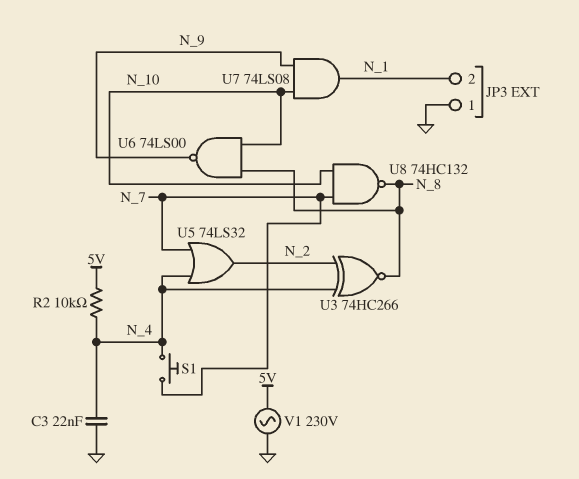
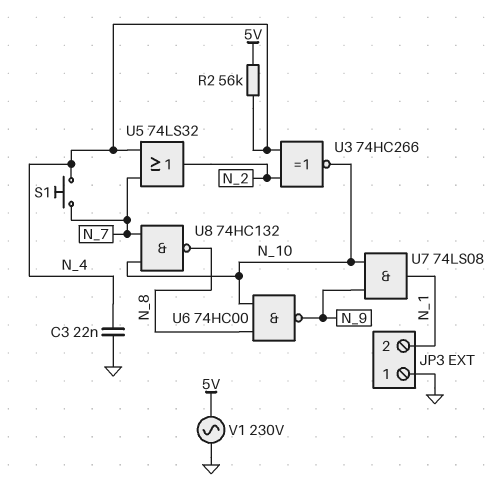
R2: 10k (5V, N_4) -> 56k (5V, N_4)
U3: XNOR 74HC266 (in N_2, in N_4, out N_8) -> XNOR 74HC266 (in N_2, in N_4, out N_10)
U6: NAND 74LS00 (in N_8, in N_10, out N_9) -> NAND 74HC00 (in N_8, in N_10, out N_9)

